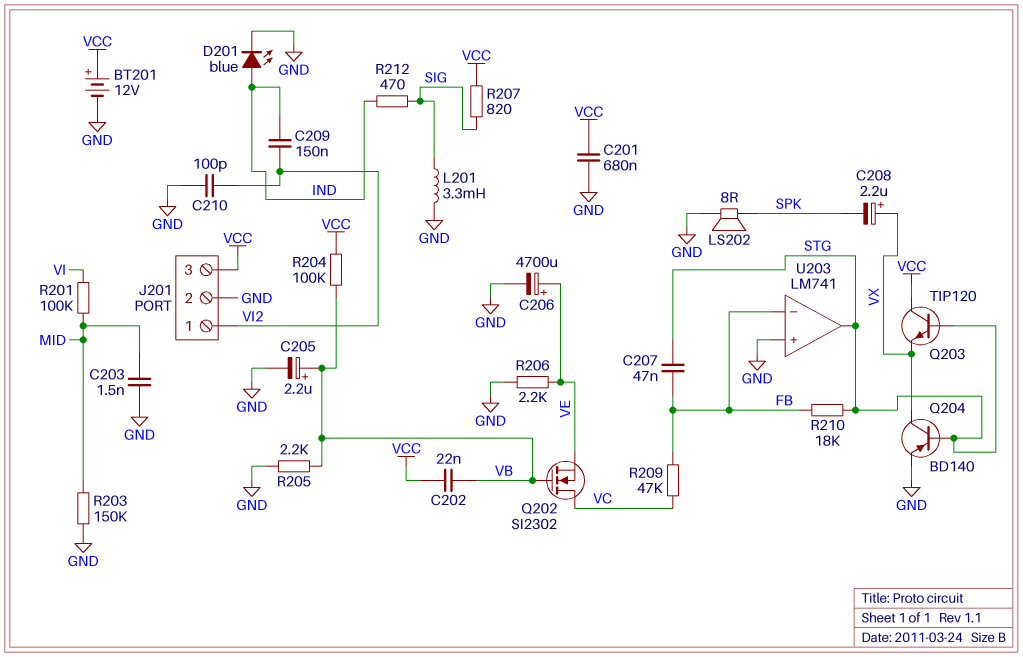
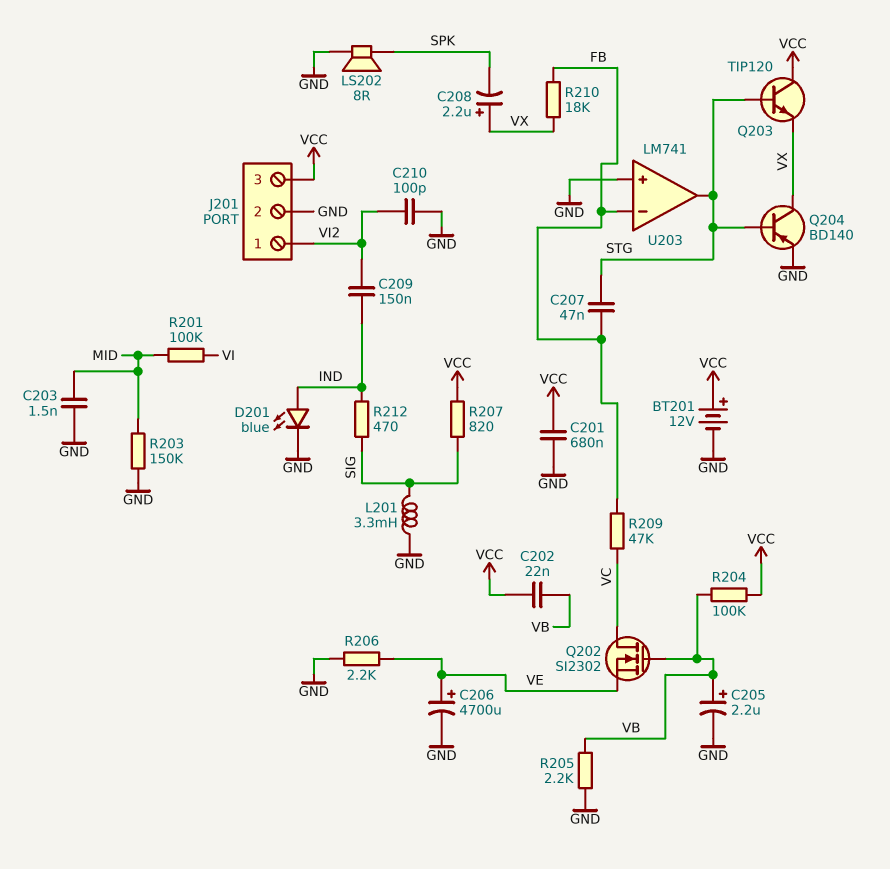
R210: 18k (FB, STG) -> 18k (FB, VX)

